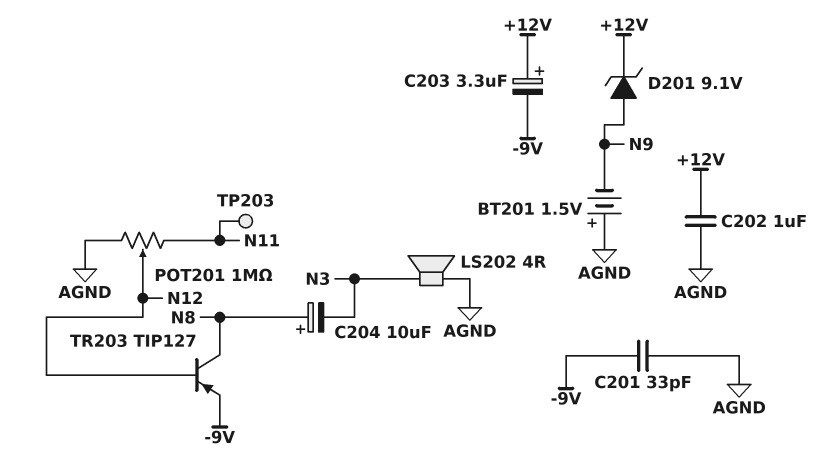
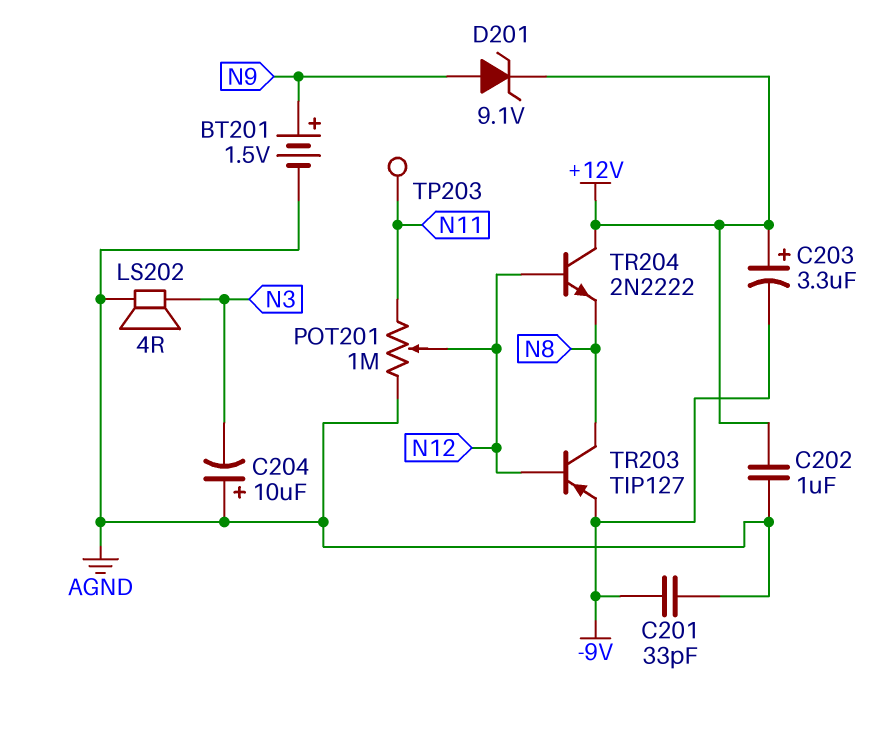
BT201: 1.5V (plus AGND, minus N9) -> 1.5V (plus N9, minus AGND)
C204: 10uF (plus N8, minus N3) -> 10uF (plus AGND, minus N3)
TR204: none -> NPN 2N2222 (B N12, C +12V, E N8)

